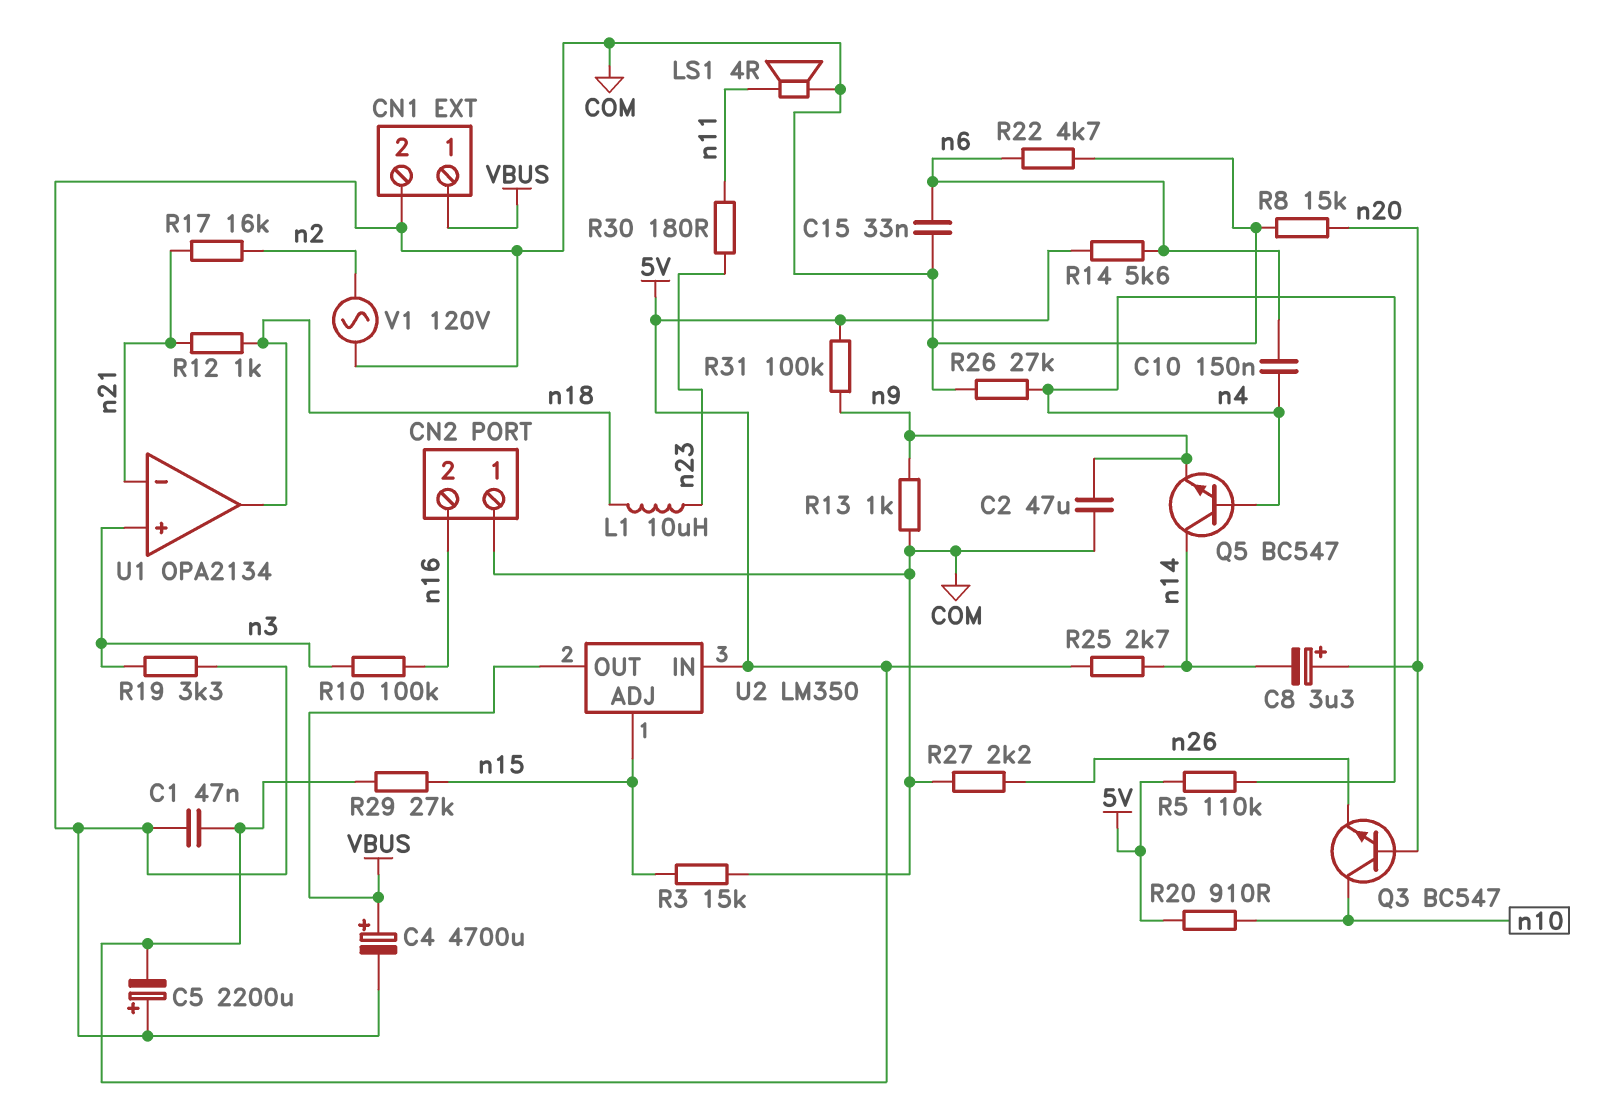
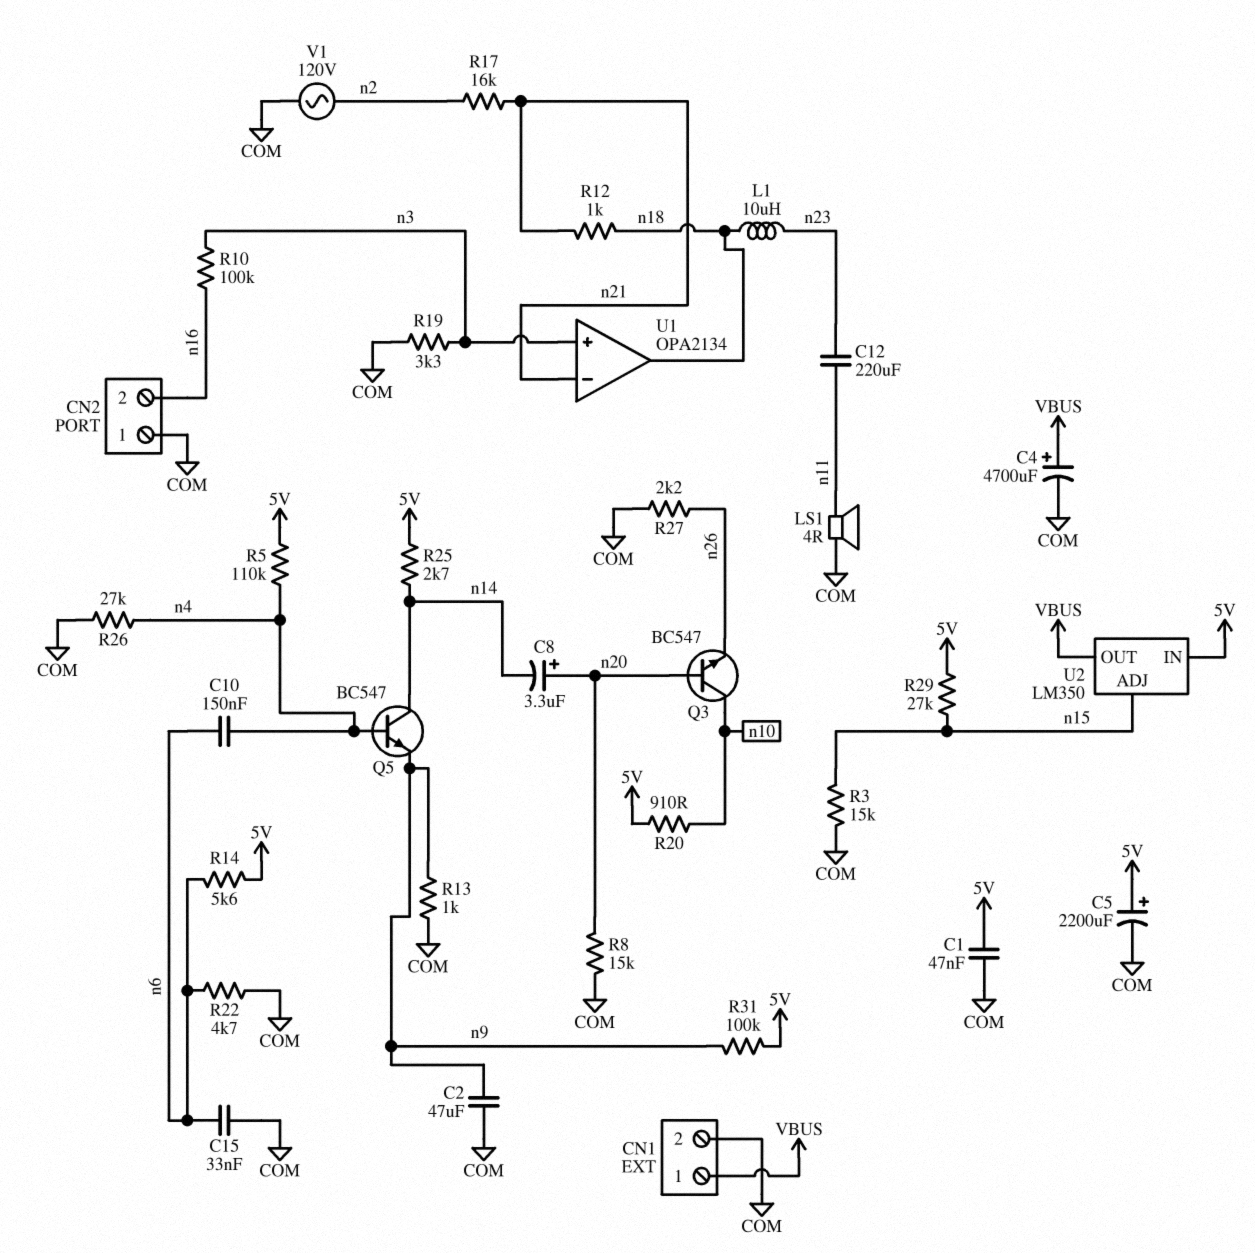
C5: 2200uF (plus COM, minus 5V) -> 2200uF (plus 5V, minus COM)
C12: none -> 220uF (n11, n23)
R30: 180 (n11, n23) -> none

